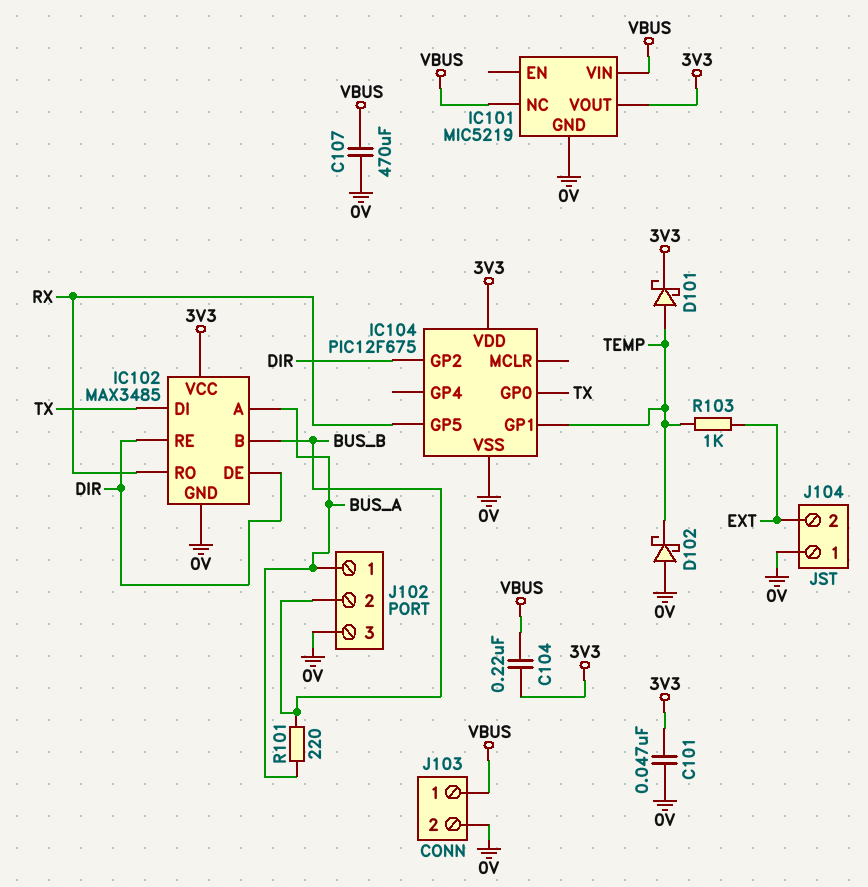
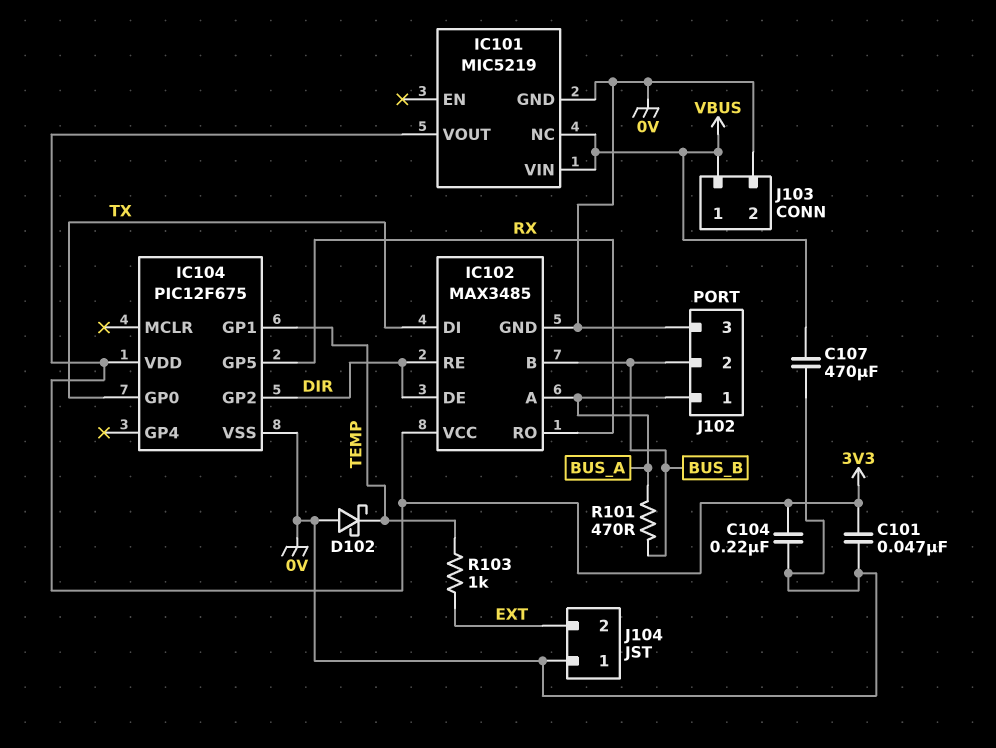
C104: 220nF (3V3, VBUS) -> 220nF (0V, 3V3)
D101: schottky (A TEMP, K 3V3) -> none
R101: 220 (BUS_A, BUS_B) -> 470 (BUS_A, BUS_B)

